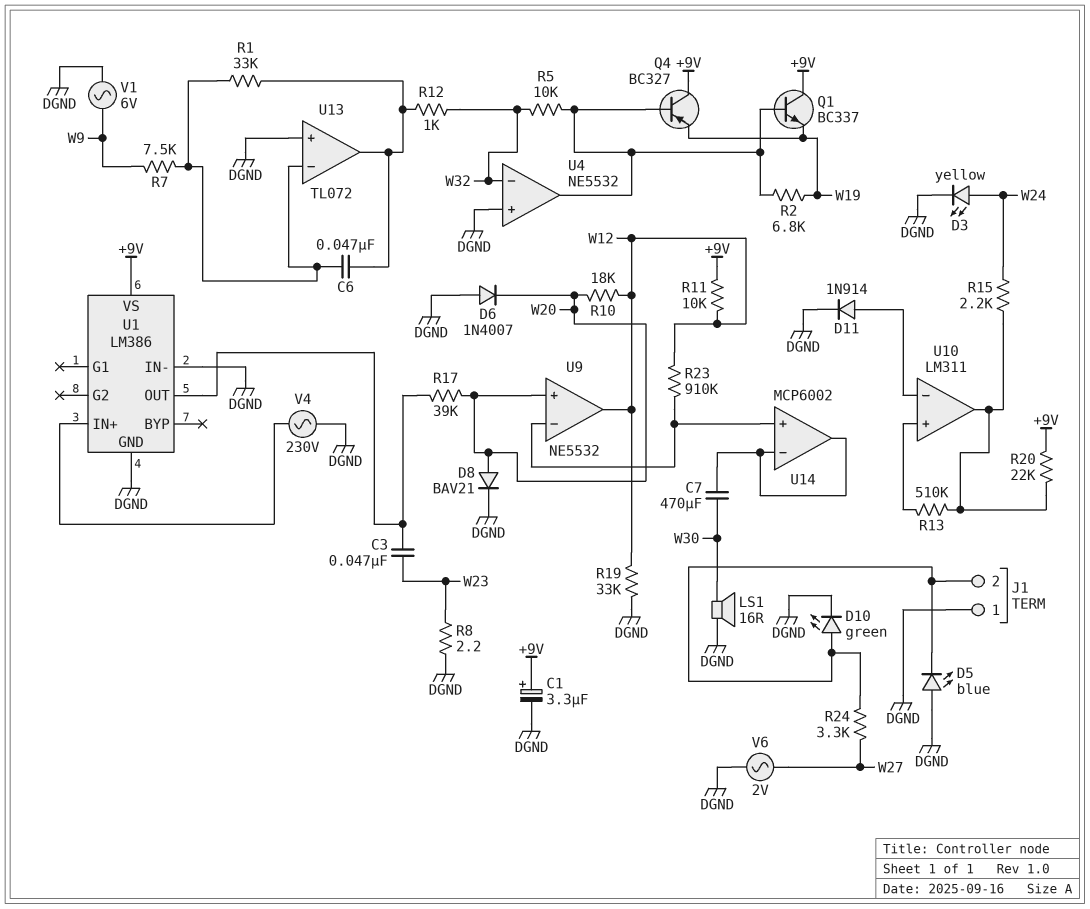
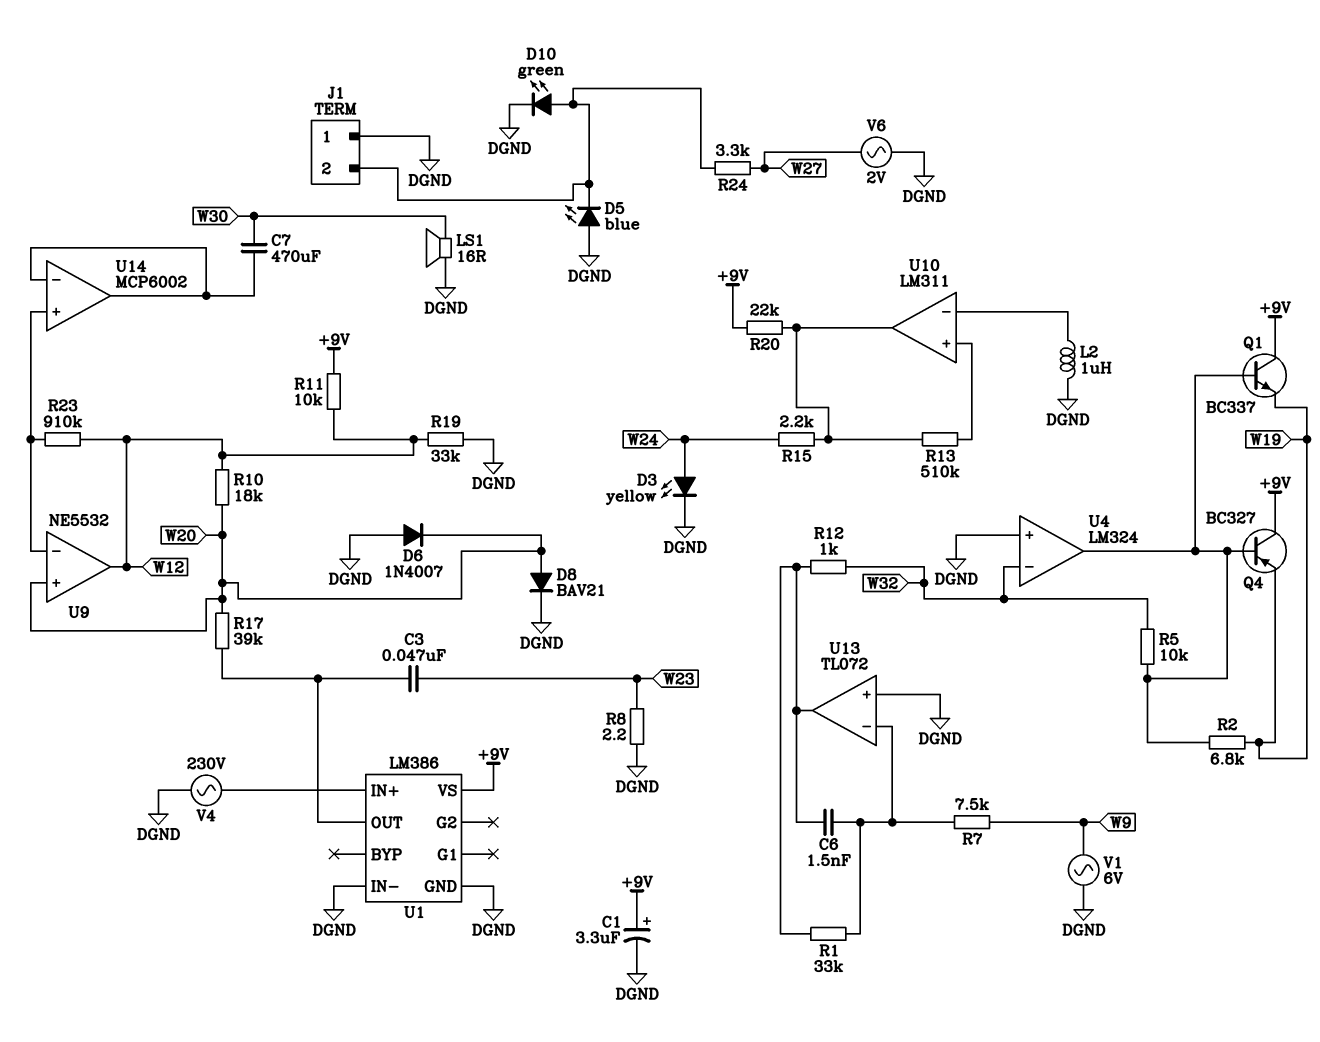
C6: 47nF (U13/in-, U13/out) -> 1.5nF (U13/in-, U13/out)
D11: diode 1N914 (A U10/in-, K DGND) -> none
L2: none -> 1uH (DGND, U10/in-)
U4: NE5532 -> LM324

